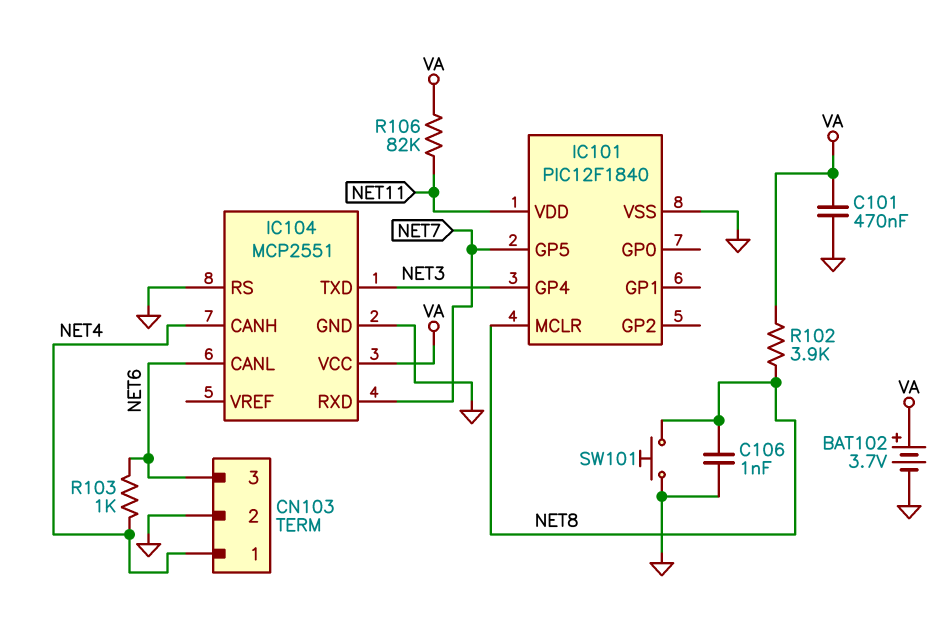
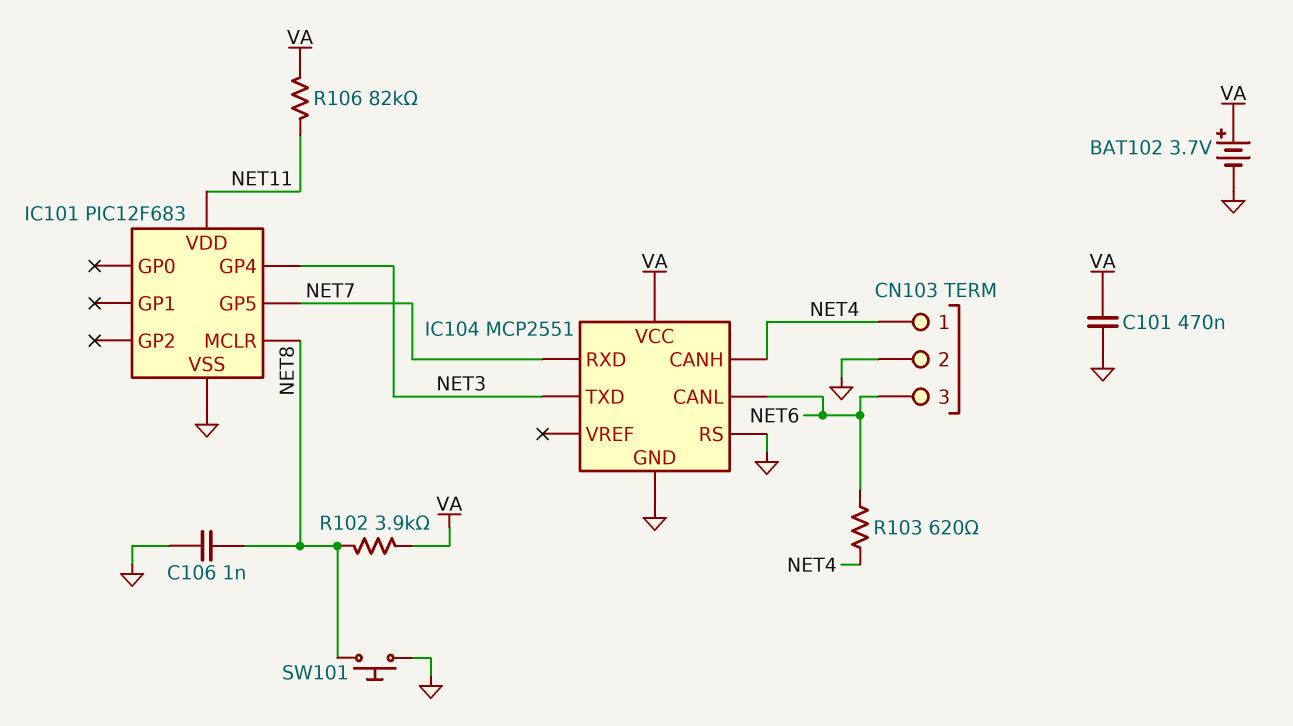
IC101: PIC12F1840 -> PIC12F683
R103: 1k (NET4, NET6) -> 620 (NET4, NET6)

